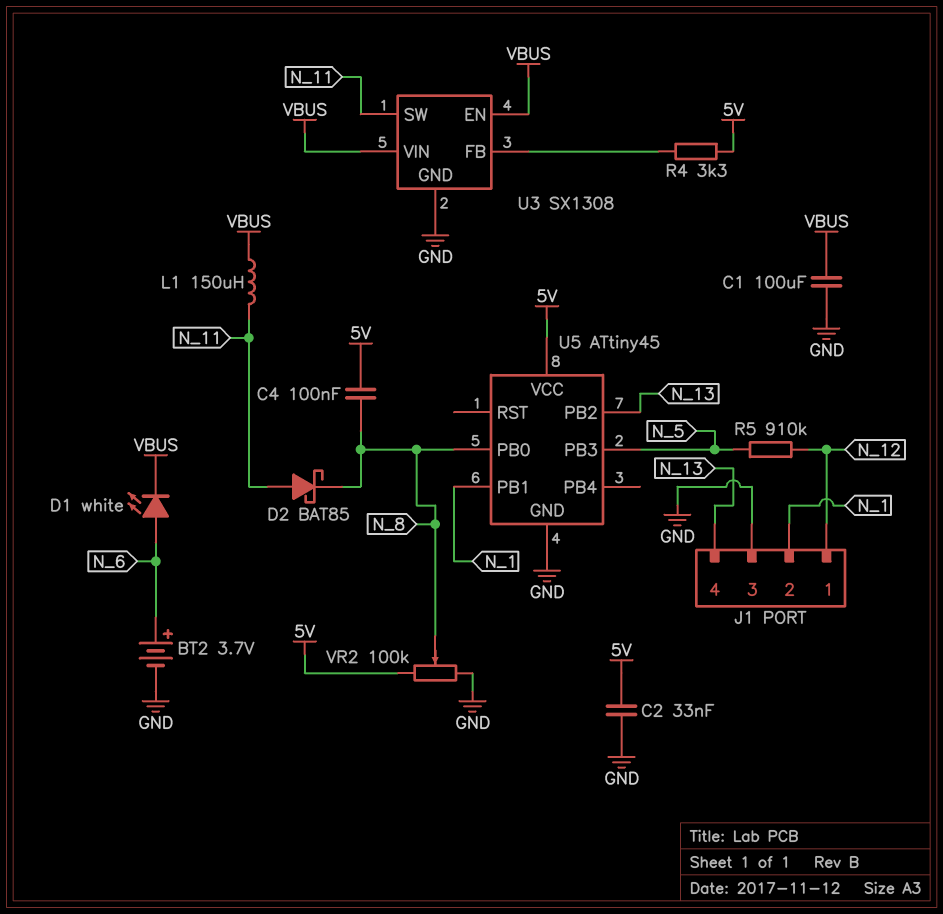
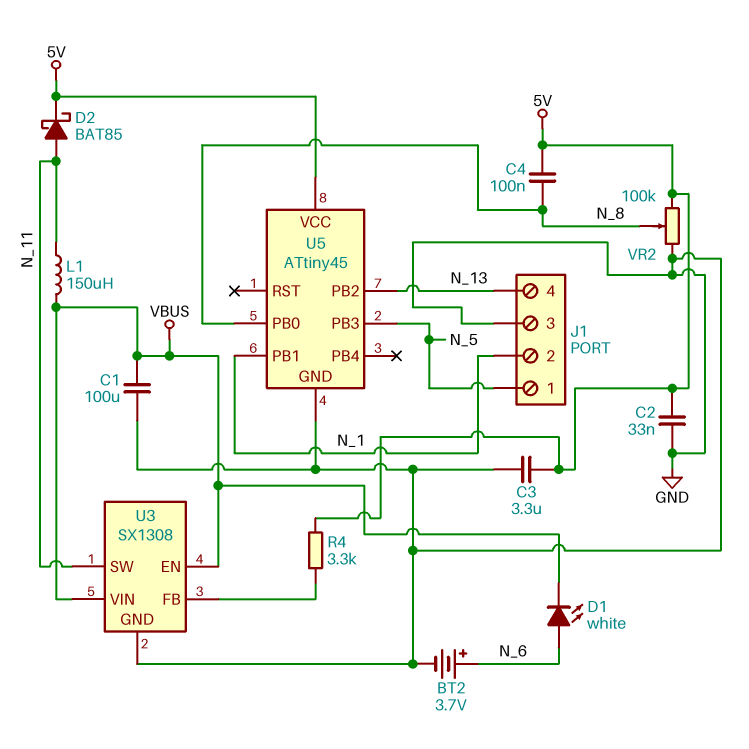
C3: none -> 3.3uF (5V, GND)
D2: schottky BAT85 (A N_11, K N_8) -> schottky BAT85 (A N_11, K 5V)
J1 pin 1: N_12 -> N_5
R5: 910k (N_5, N_12) -> none

